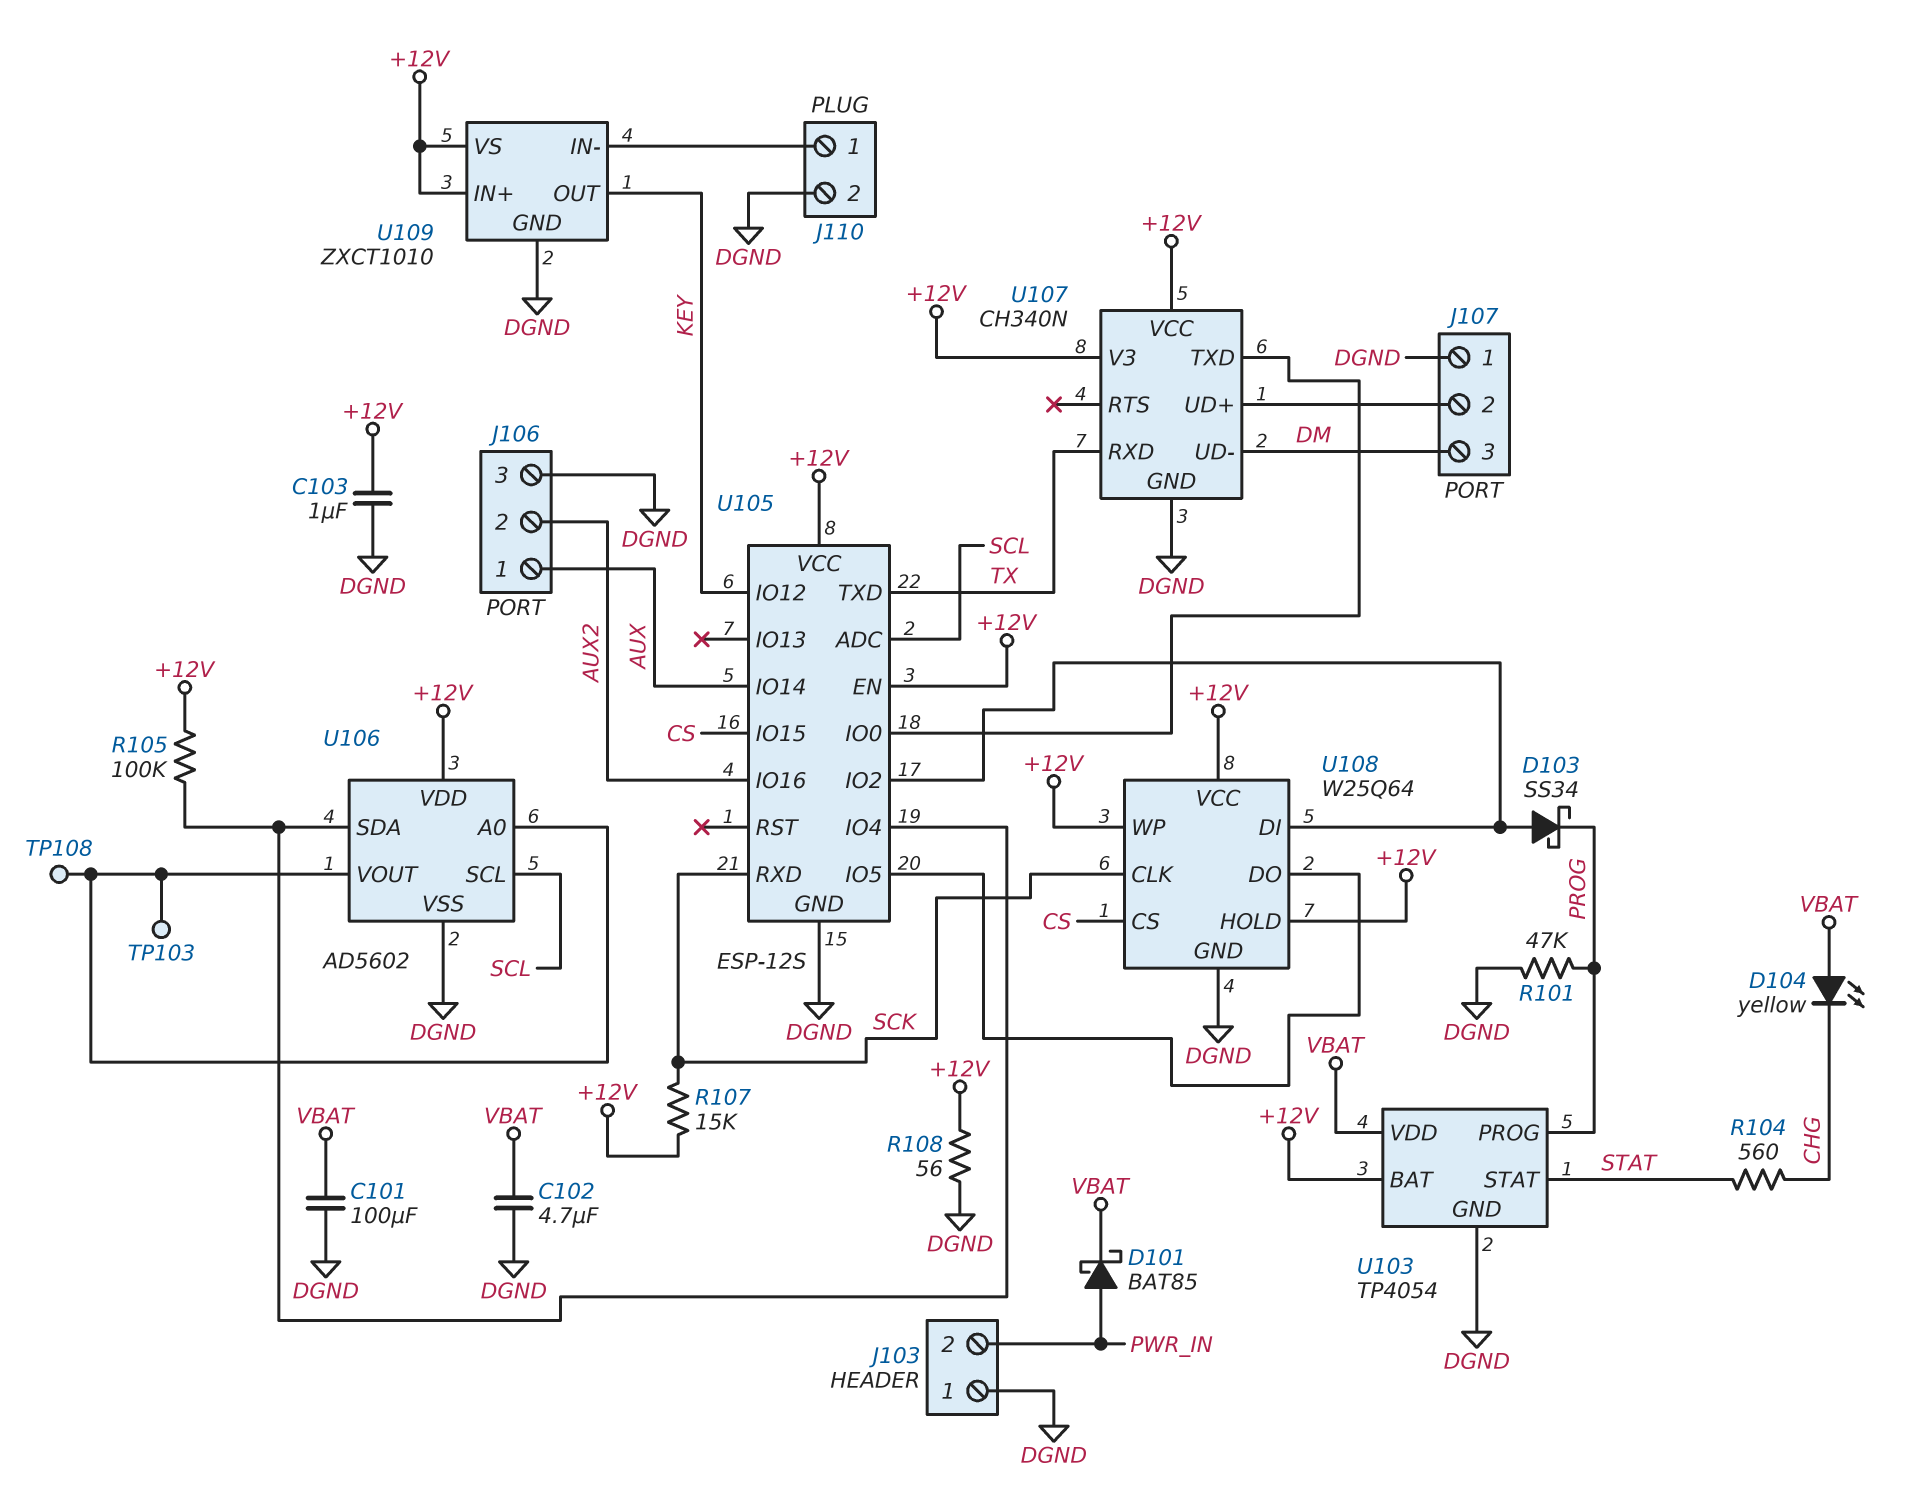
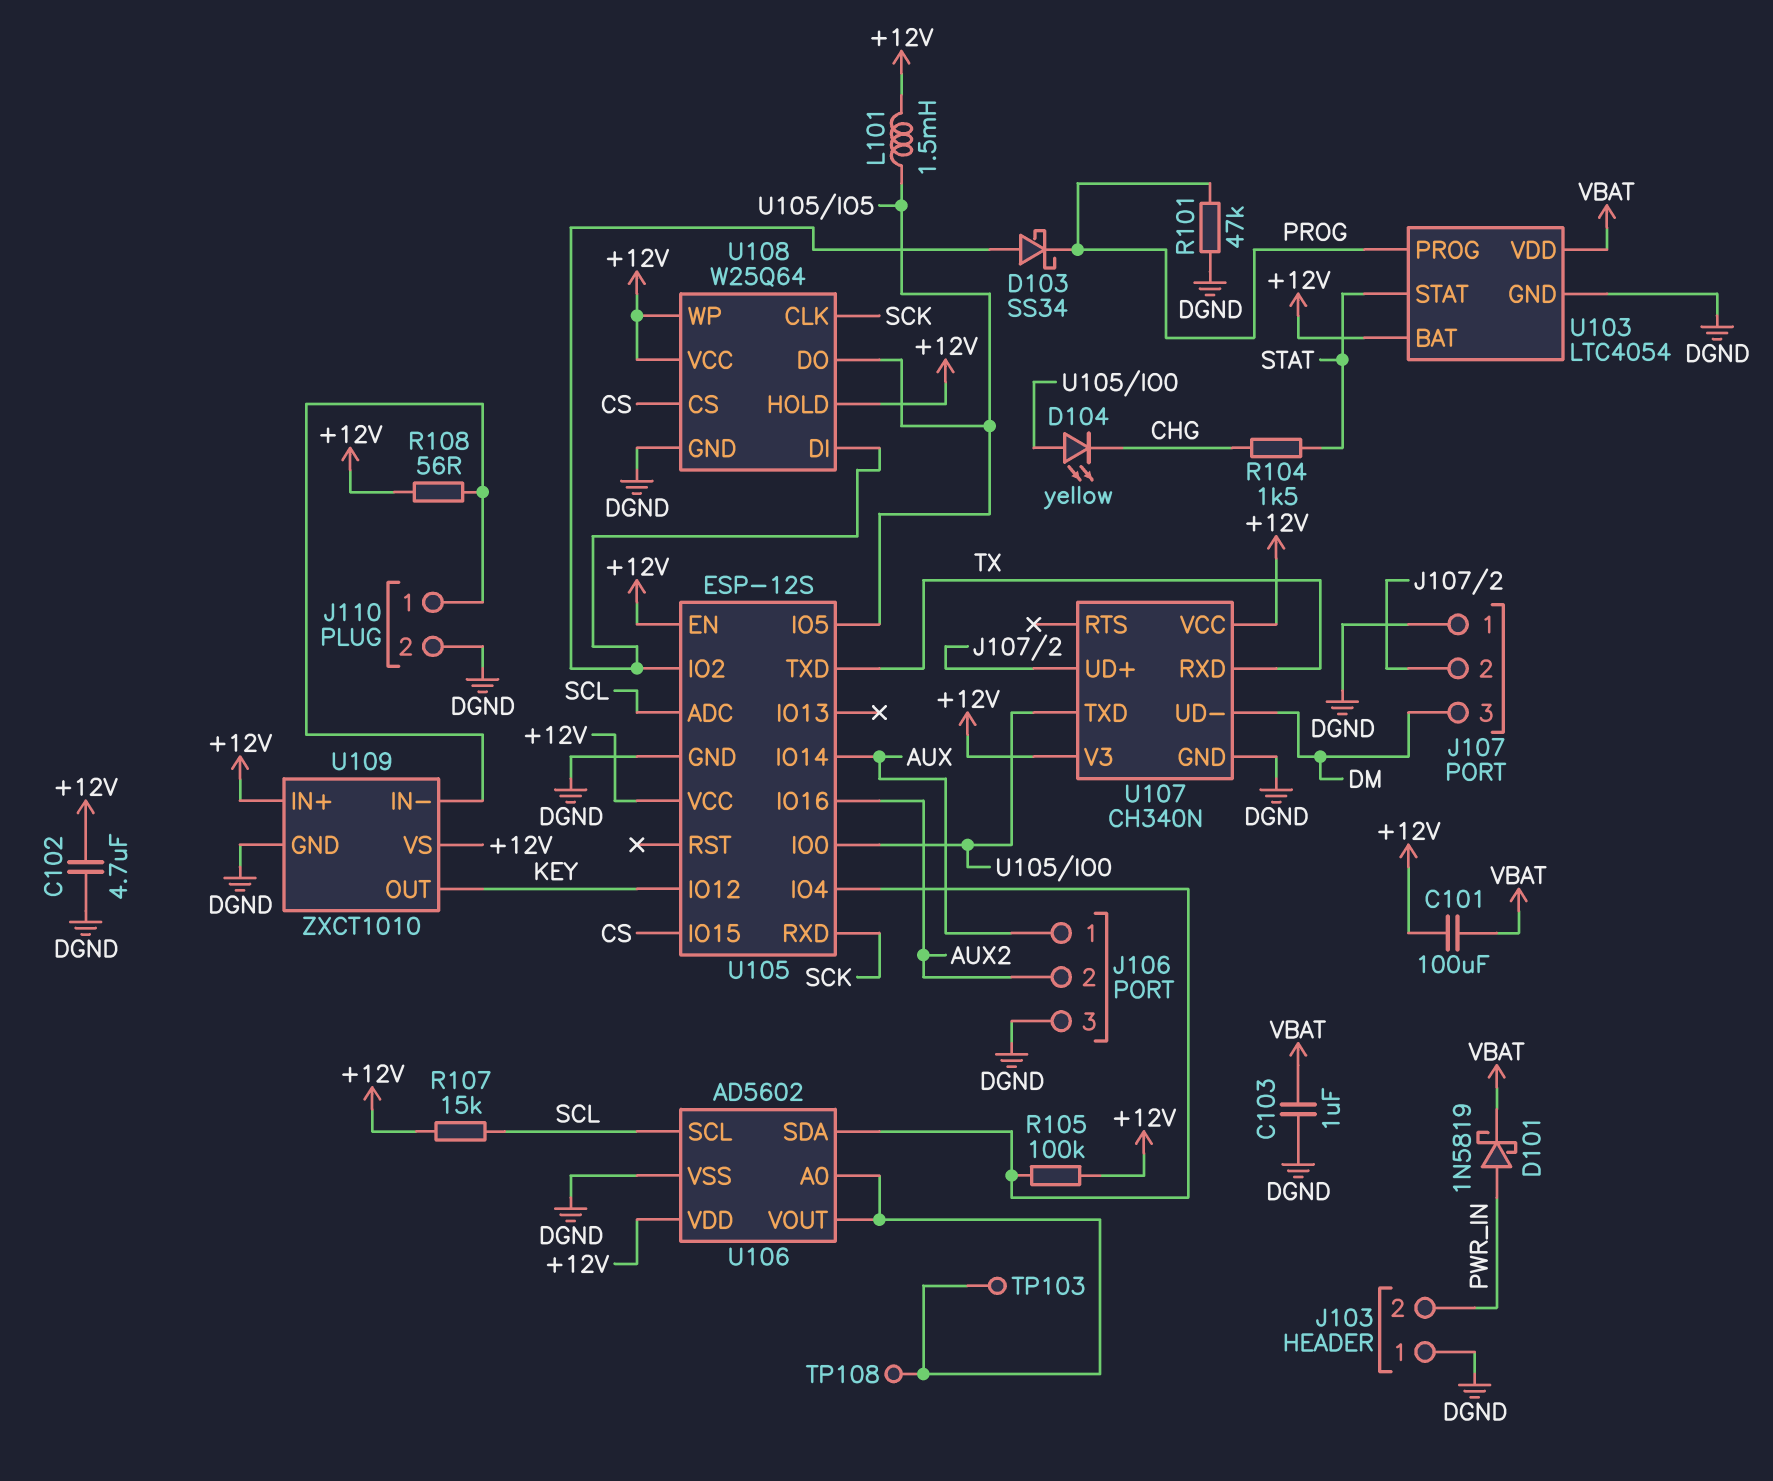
C101: 100uF (DGND, VBAT) -> 100uF (+12V, VBAT)
C102: 4.7uF (DGND, VBAT) -> 4.7uF (+12V, DGND)
C103: 1uF (+12V, DGND) -> 1uF (DGND, VBAT)
D101: schottky BAT85 (A PWR_IN, K VBAT) -> schottky 1N5819 (A PWR_IN, K VBAT)
D104: LED yellow (A VBAT, K CHG) -> LED yellow (A U105/IO0, K CHG)
L101: none -> 1.5mH (+12V, U105/IO5)
R104: 560 (CHG, STAT) -> 1.5k (CHG, STAT)
R107: 15k (+12V, SCK) -> 15k (+12V, SCL)
R108: 56 (+12V, DGND) -> 56 (+12V, J110/1)
U103: TP4054 -> LTC4054

